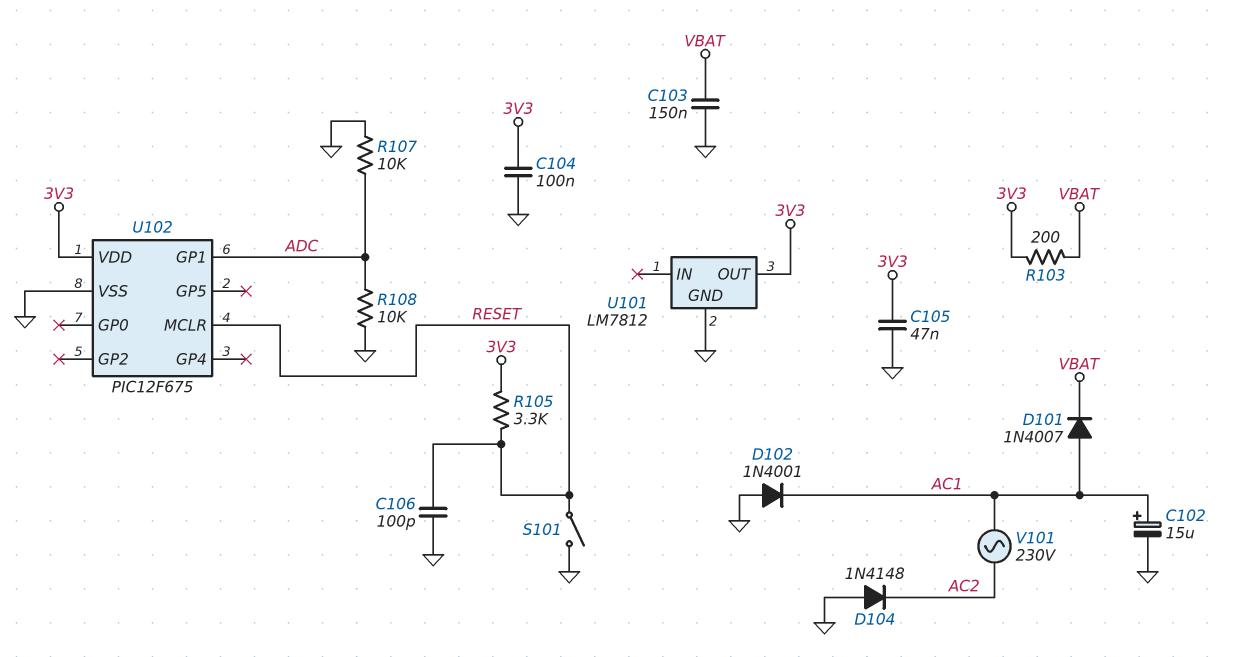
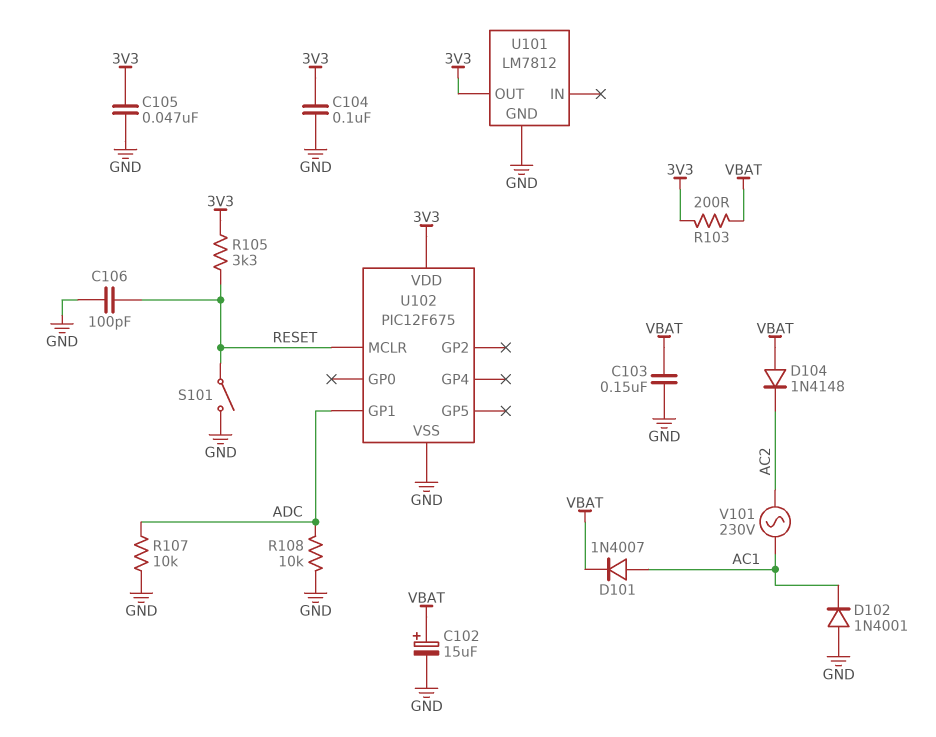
C102: 15uF (plus AC1, minus GND) -> 15uF (plus VBAT, minus GND)
D104: diode 1N4148 (A GND, K AC2) -> diode 1N4148 (A VBAT, K AC2)

